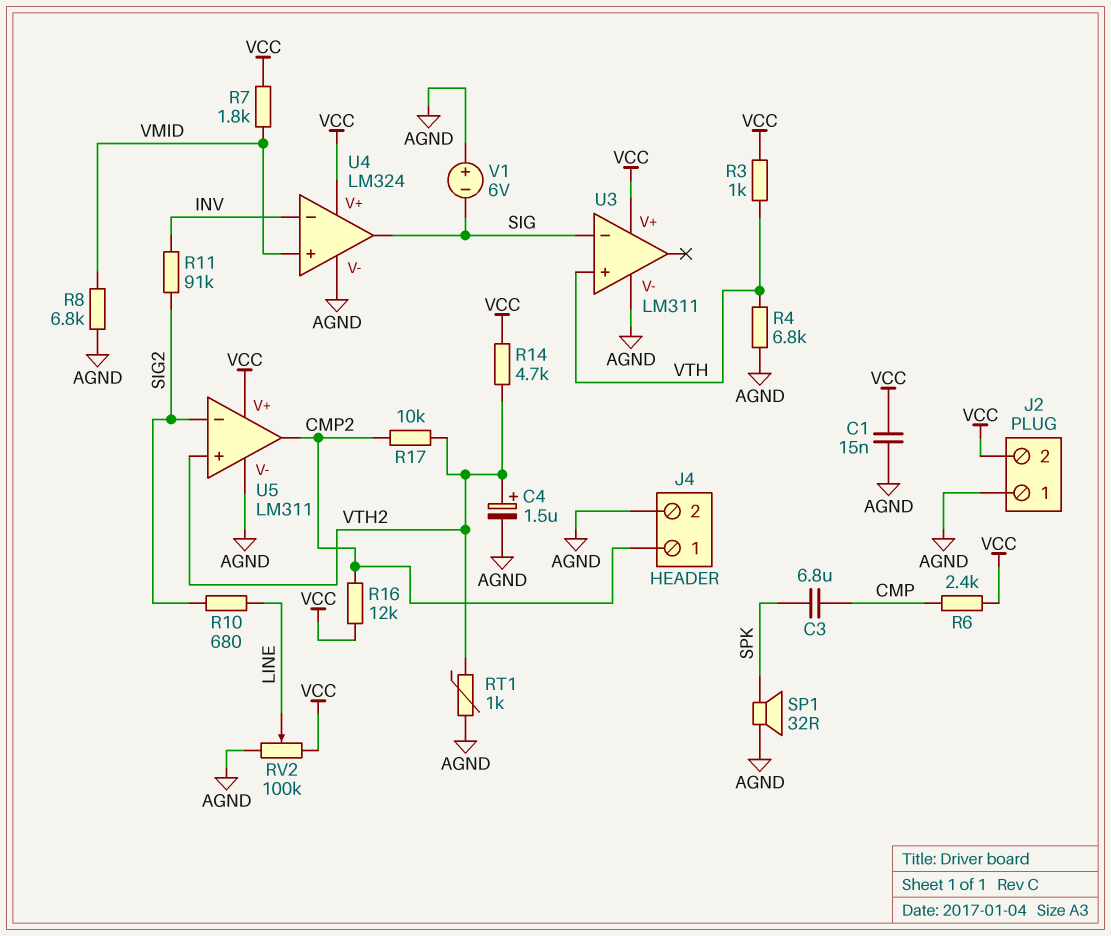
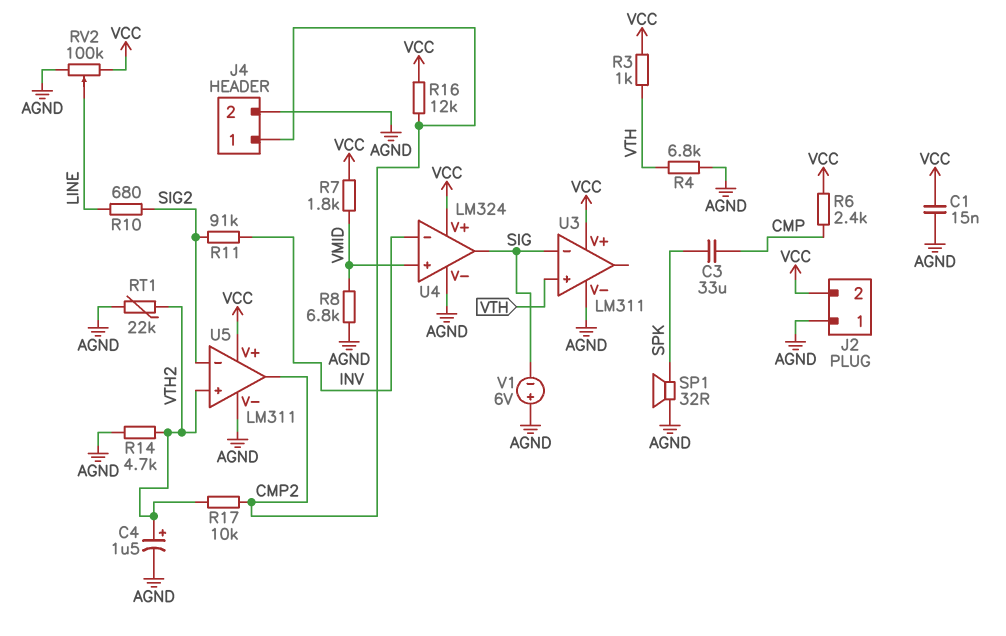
C3: 6.8uF (CMP, SPK) -> 33uF (CMP, SPK)
R14: 4.7k (VCC, VTH2) -> 4.7k (AGND, VTH2)
RT1: 1k (AGND, VTH2) -> 22k (AGND, VTH2)

